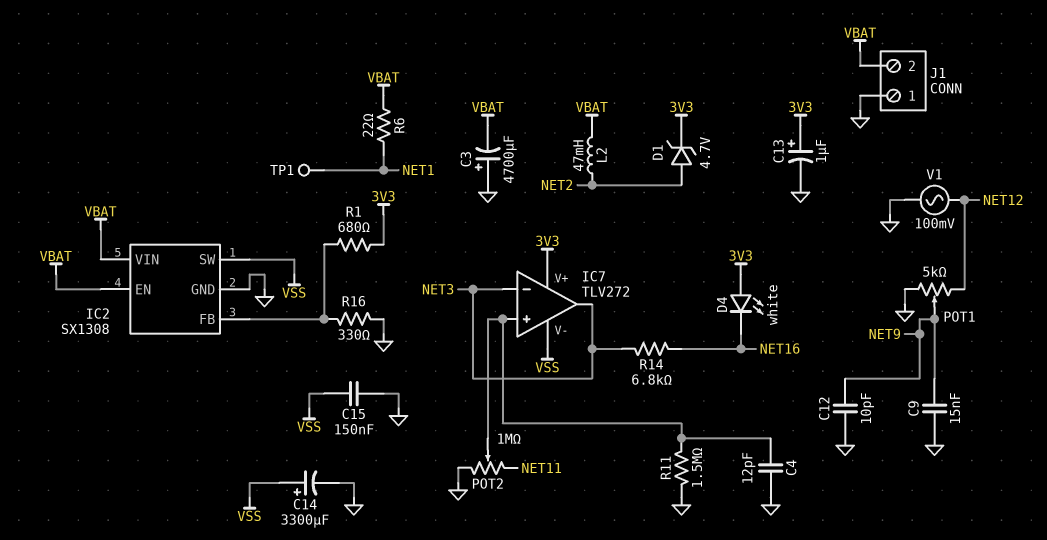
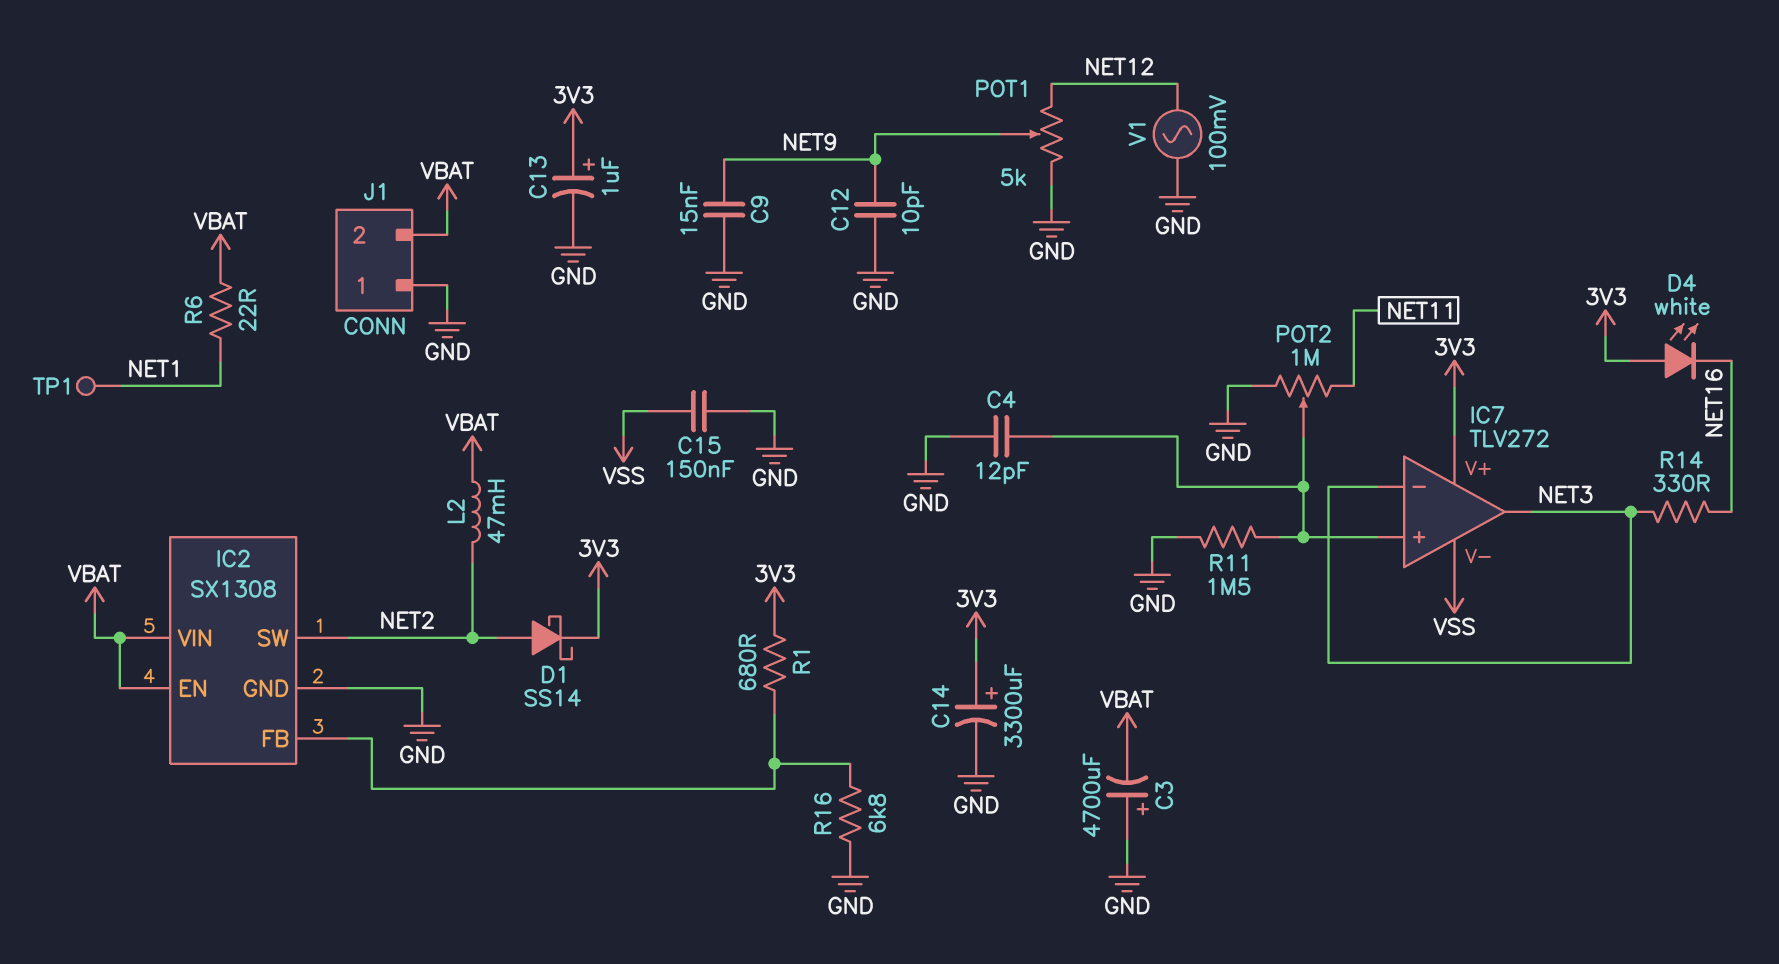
C14: 3300uF (plus VSS, minus GND) -> 3300uF (plus 3V3, minus GND)
D1: zener 4.7V (A NET2, K 3V3) -> schottky SS14 (A NET2, K 3V3)
IC2 pin SW: VSS -> NET2
R14: 6.8k (NET3, NET16) -> 330 (NET3, NET16)
R16: 330 (GND, IC2/FB) -> 6.8k (GND, IC2/FB)

